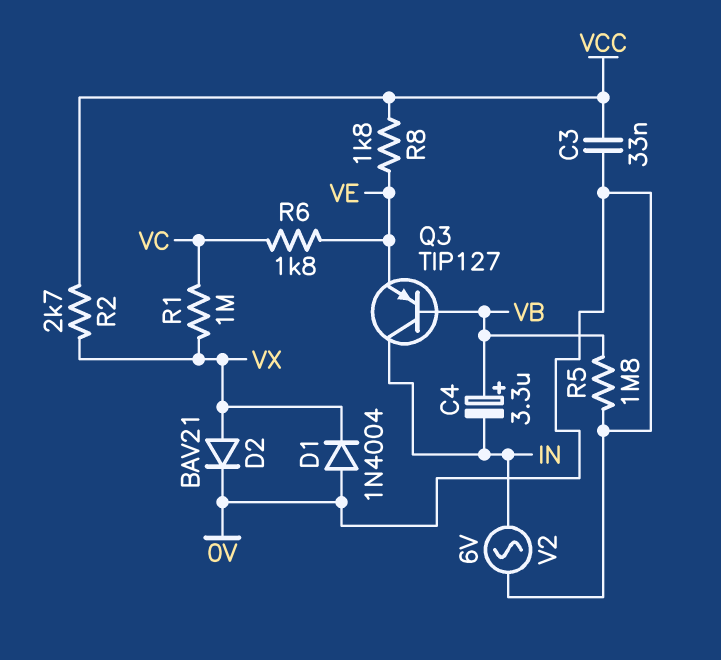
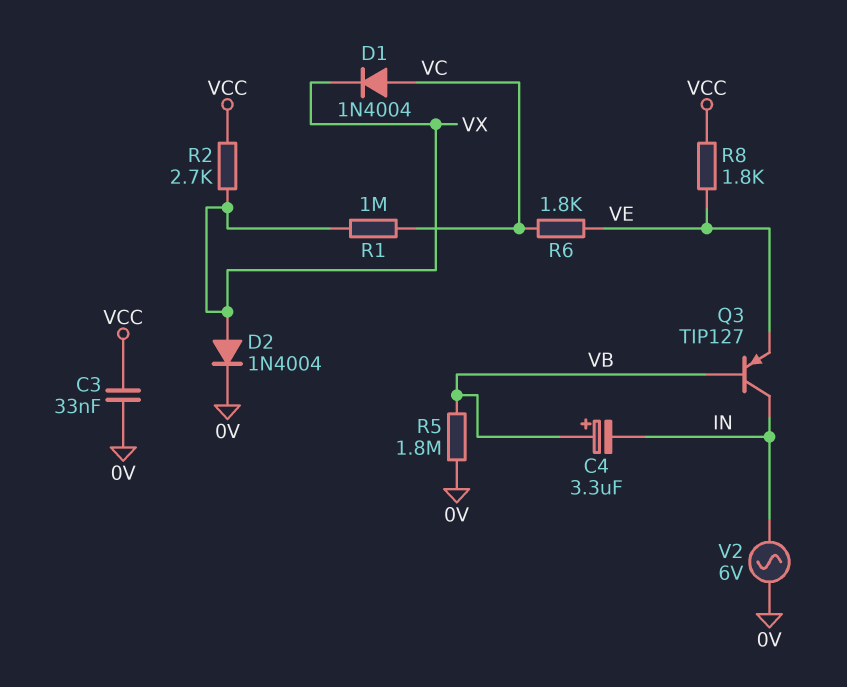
D1: diode 1N4004 (A 0V, K VX) -> diode 1N4004 (A VC, K VX)
D2: diode BAV21 (A VX, K 0V) -> diode 1N4004 (A VX, K 0V)

